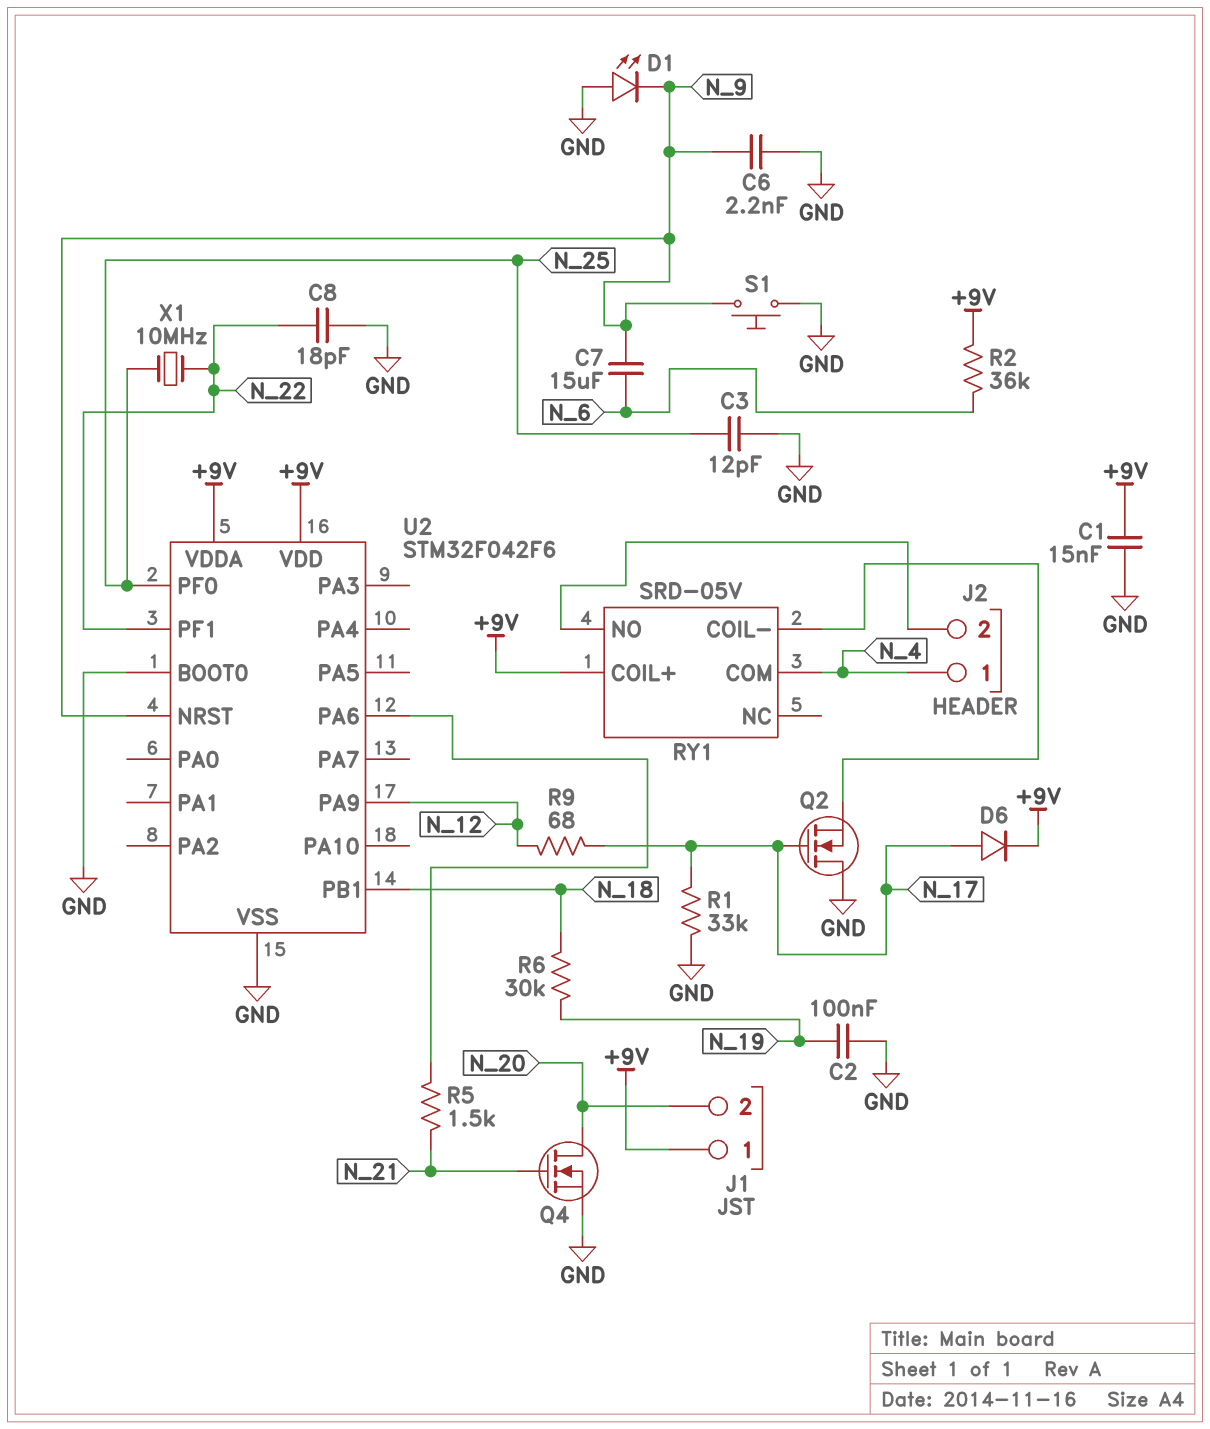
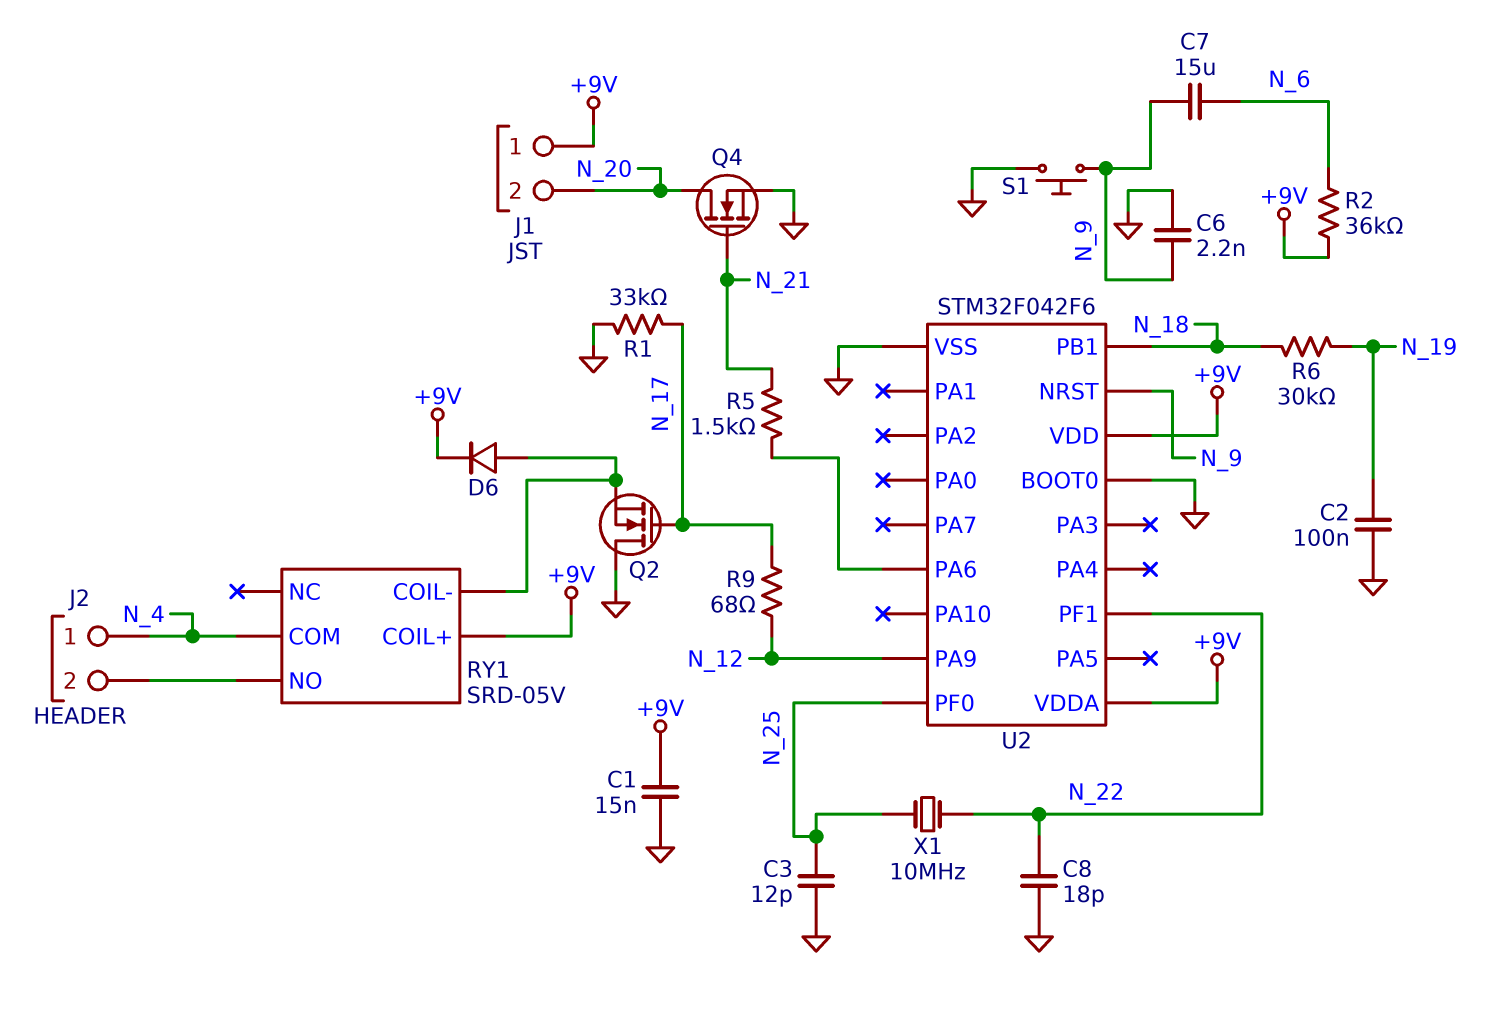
D1: LED (A GND, K N_9) -> none
D6: diode (A N_17, K +9V) -> diode (A RY1/COIL-, K +9V)

